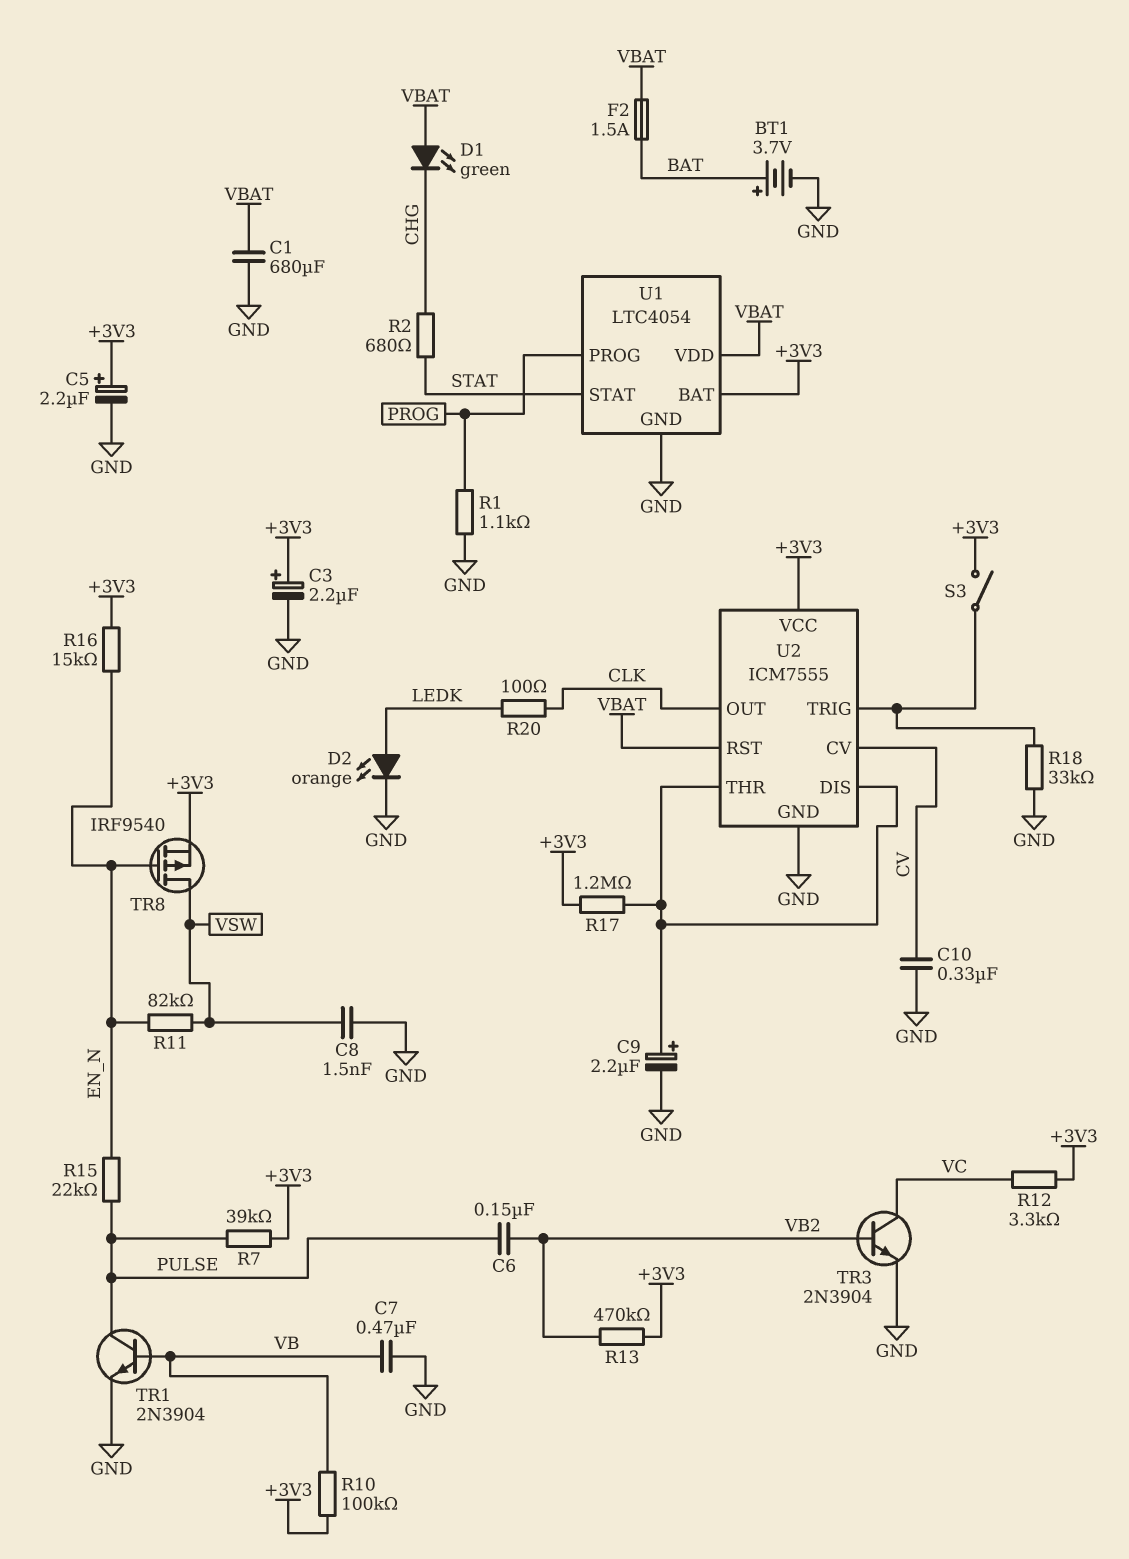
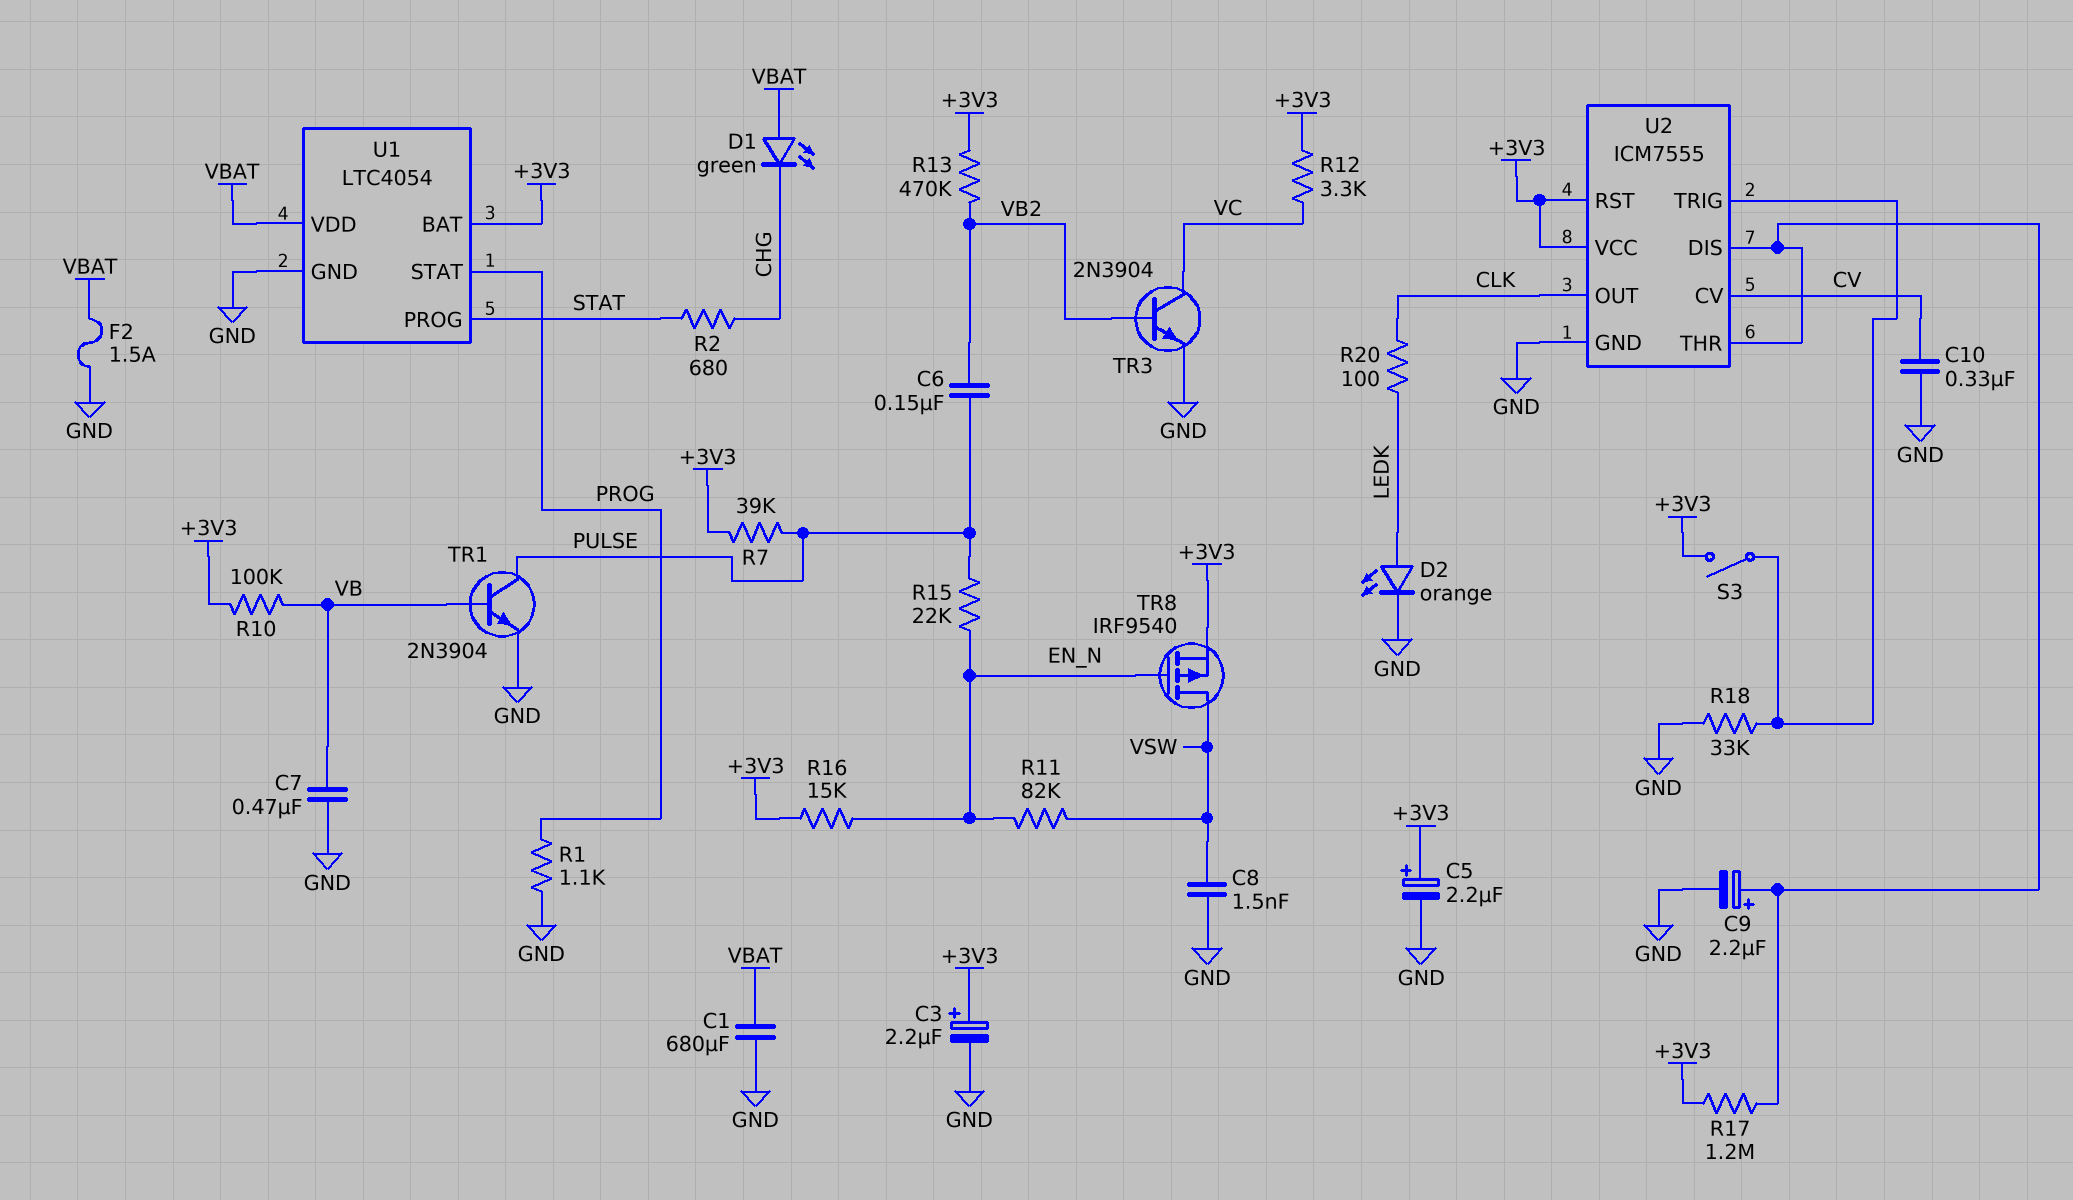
BT1: 3.7V (plus BAT, minus GND) -> none
F2: 1.5A (BAT, VBAT) -> 1.5A (GND, VBAT)
U1 pin PROG: PROG -> STAT
U1 pin STAT: STAT -> PROG
U2 pin RST: VBAT -> +3V3

